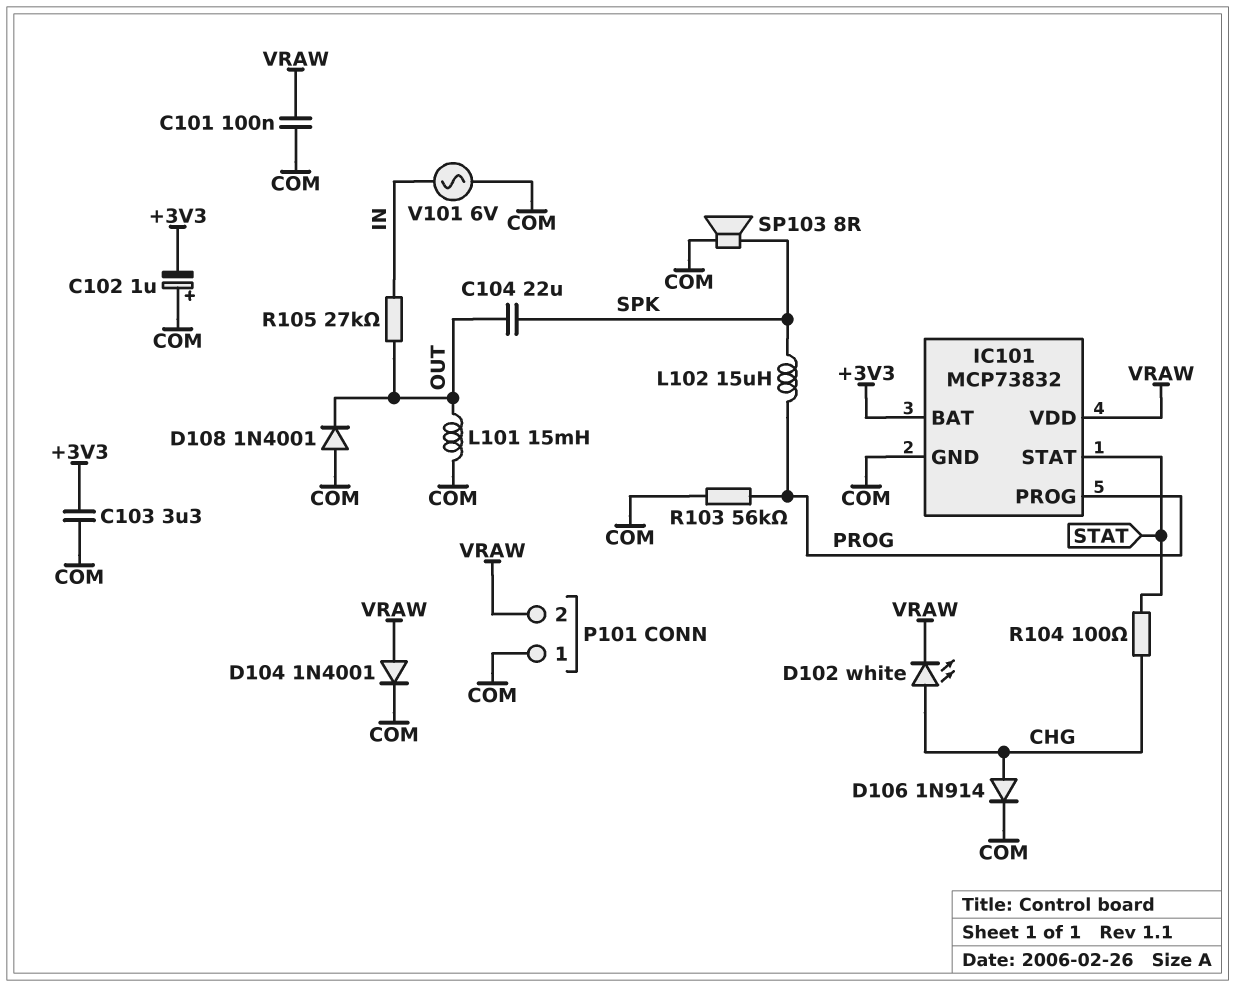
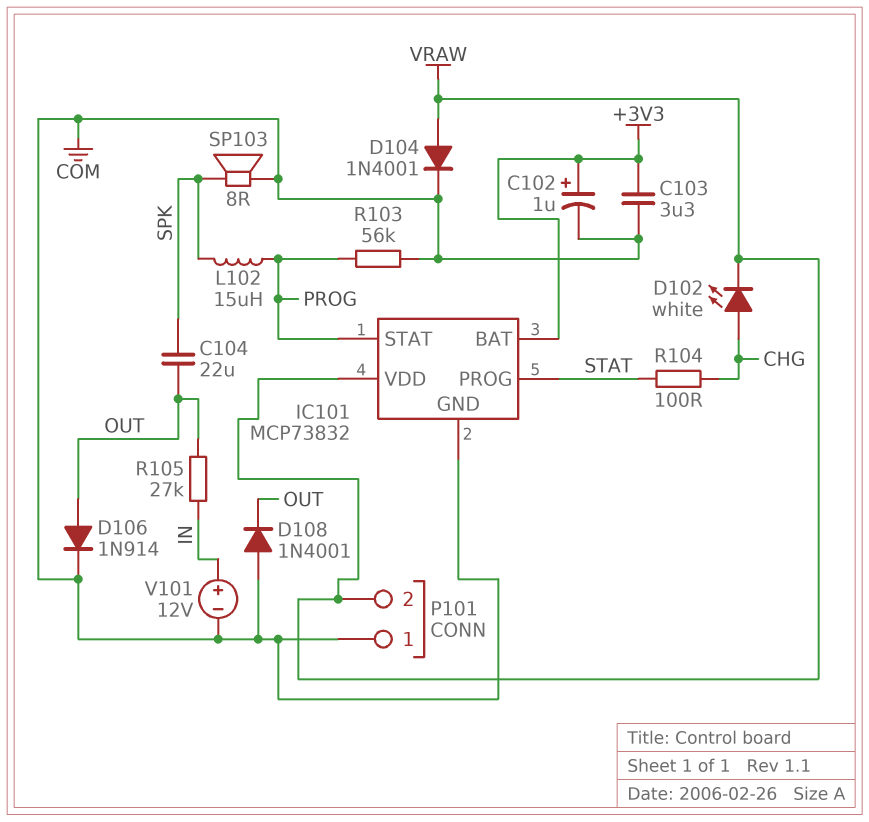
C101: 100nF (COM, VRAW) -> none
C102: 1uF (plus COM, minus +3V3) -> 1uF (plus +3V3, minus COM)
D106: diode 1N914 (A CHG, K COM) -> diode 1N914 (A OUT, K COM)
IC101 pin PROG: PROG -> STAT
IC101 pin STAT: STAT -> PROG
L101: 15mH (COM, OUT) -> none
V101: AC 6V (COM, IN) -> 12V (plus IN, minus COM)

